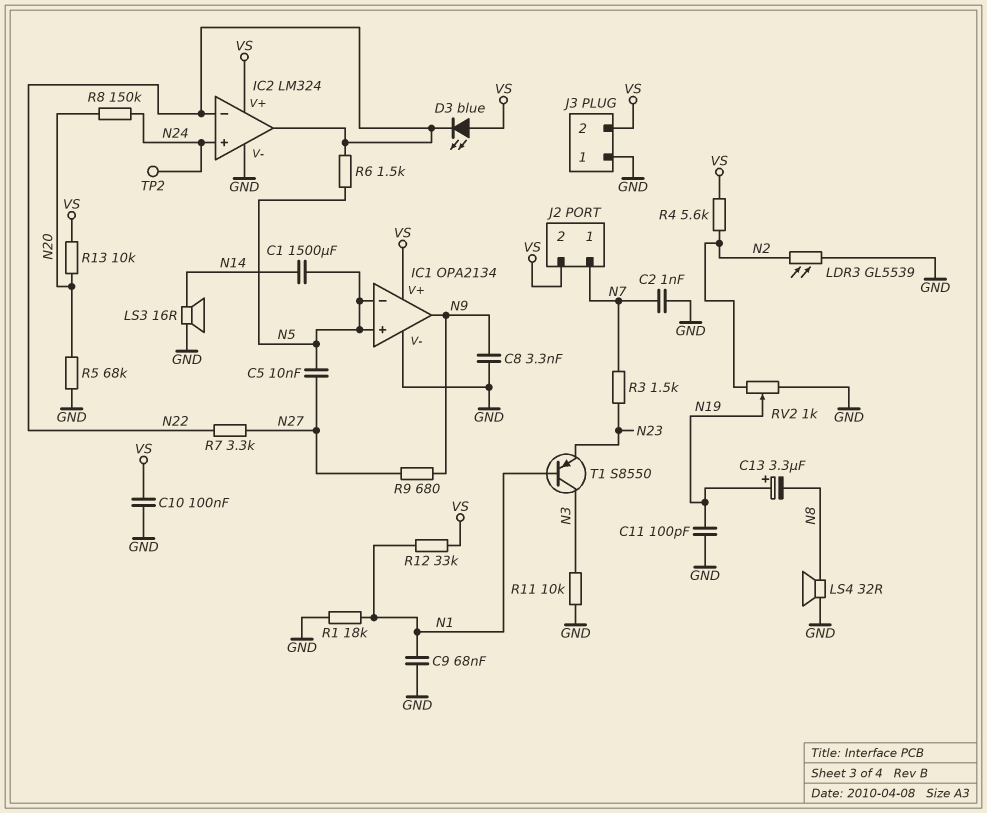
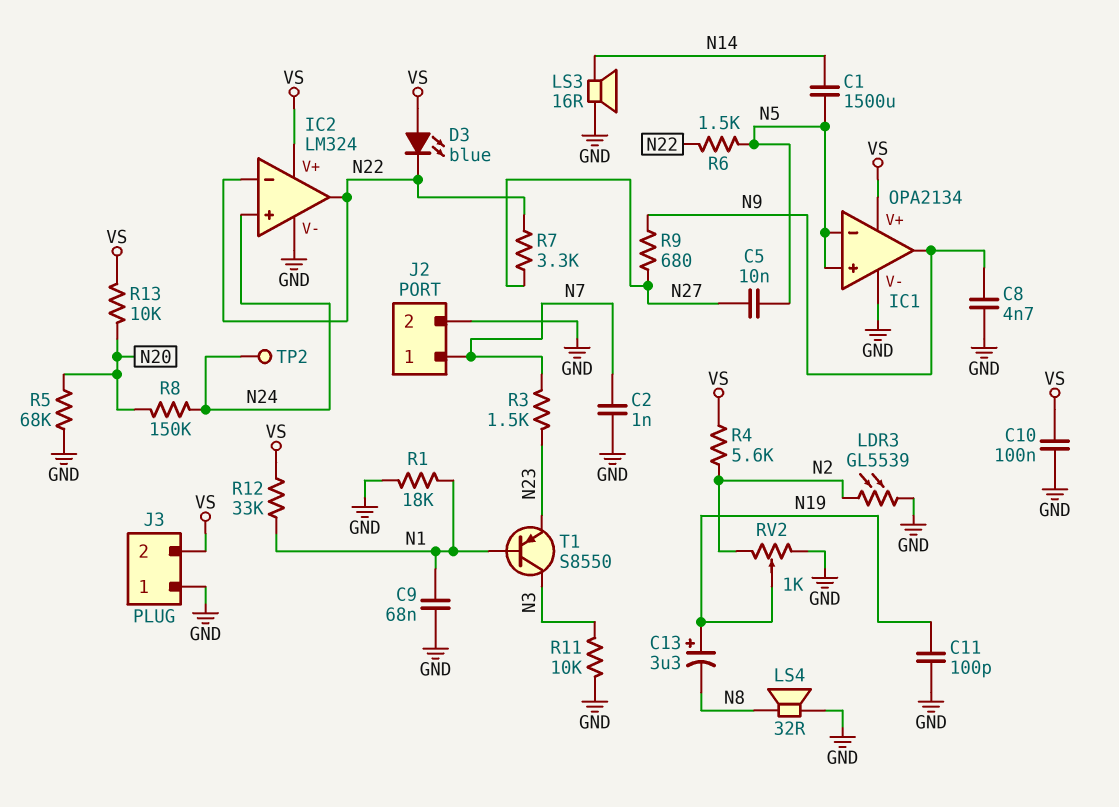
C8: 3.3nF (GND, N9) -> 4.7nF (GND, N9)
J2 pin 2: VS -> GND

